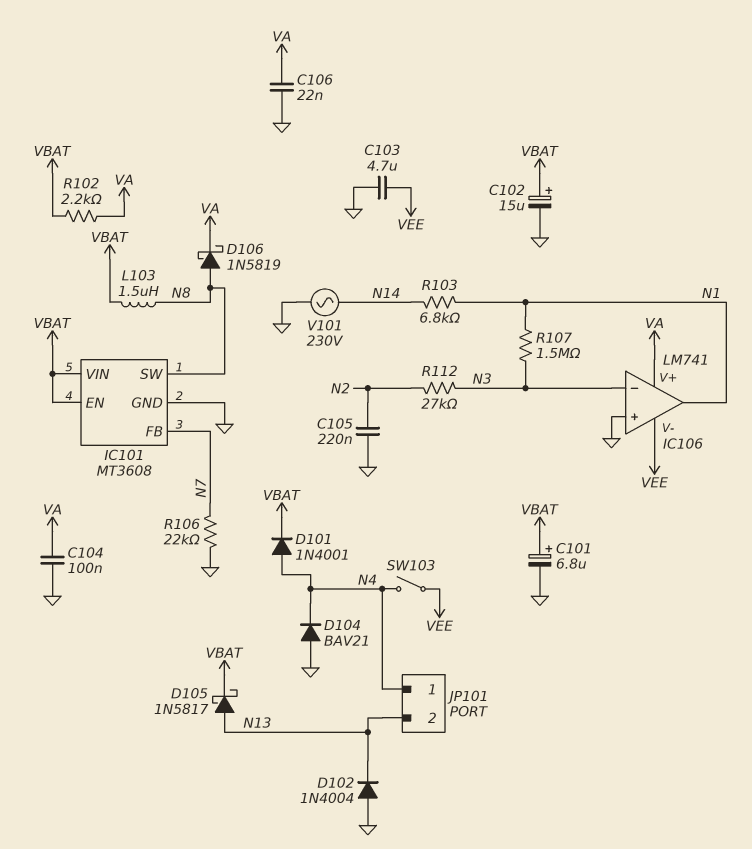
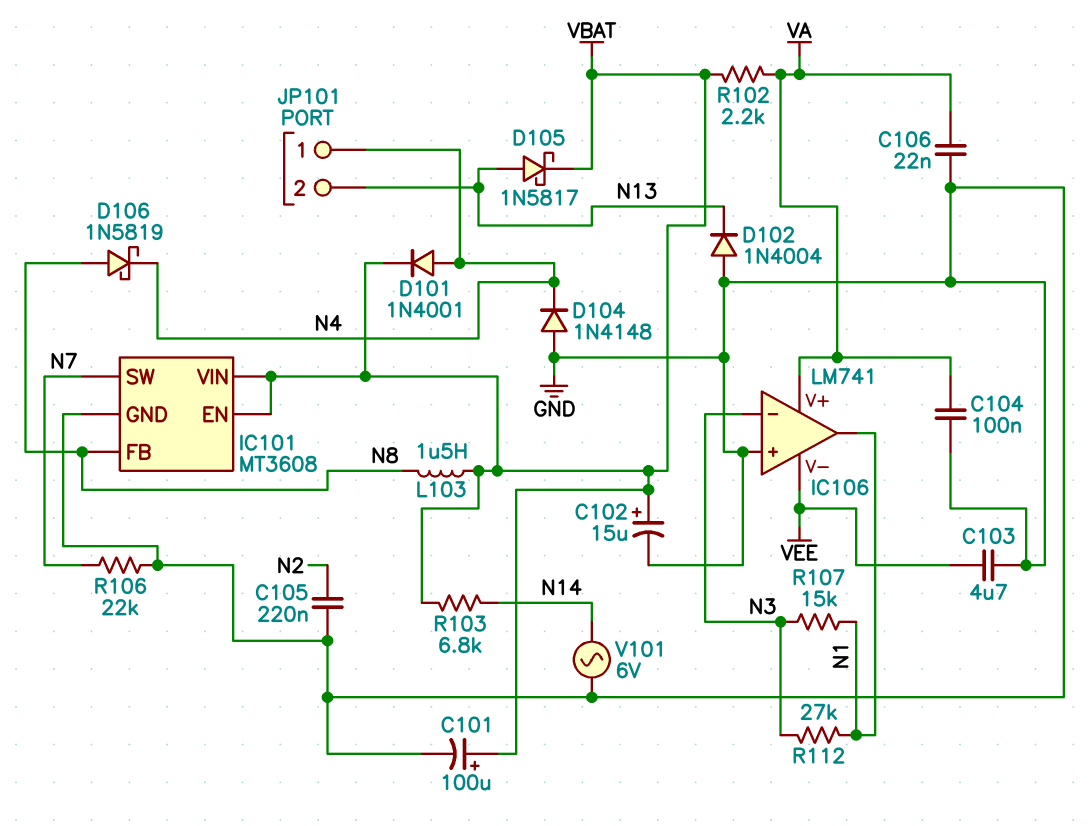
C101: 6.8uF (plus VBAT, minus GND) -> 100uF (plus VBAT, minus GND)
D104: diode BAV21 (A GND, K N4) -> diode 1N4148 (A GND, K N4)
D106: schottky 1N5819 (A N8, K VA) -> schottky 1N5819 (A N8, K N4)
IC101 pin FB: N7 -> N8
IC101 pin SW: N8 -> N7
R103: 6.8k (N1, N14) -> 6.8k (N14, VBAT)
R107: 1.5M (N1, N3) -> 15k (N1, N3)
R112: 27k (N2, N3) -> 27k (N1, N3)
SW103: switch (N4, VEE) -> none
V101: AC 230V (GND, N14) -> AC 6V (GND, N14)

